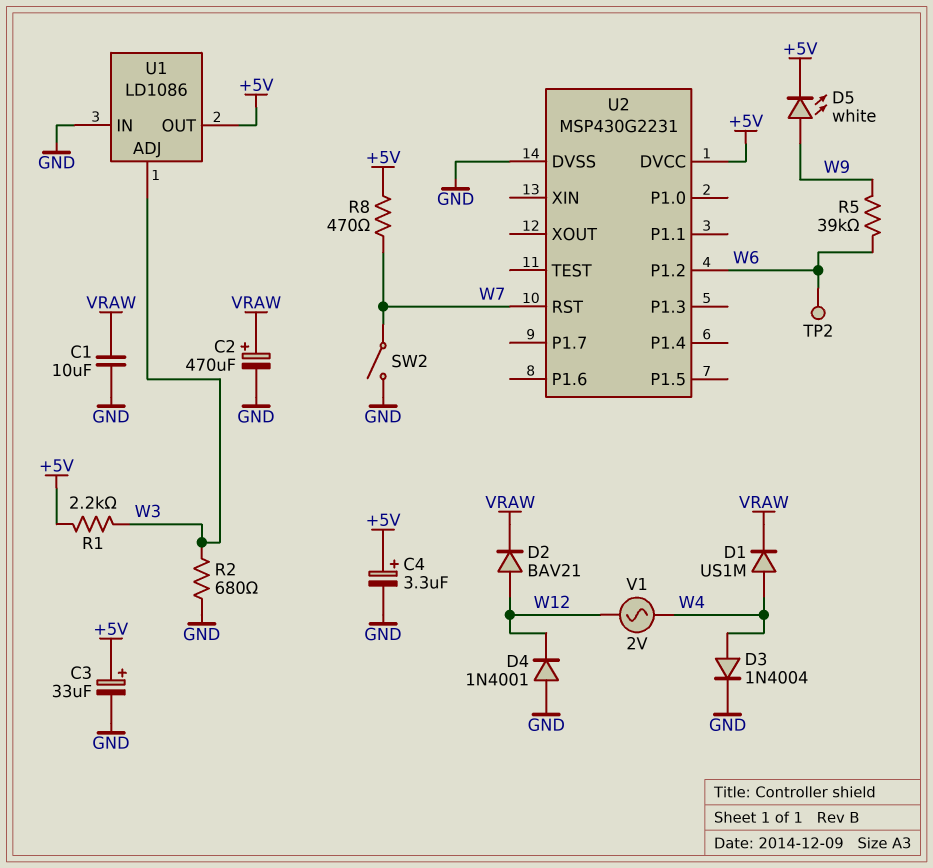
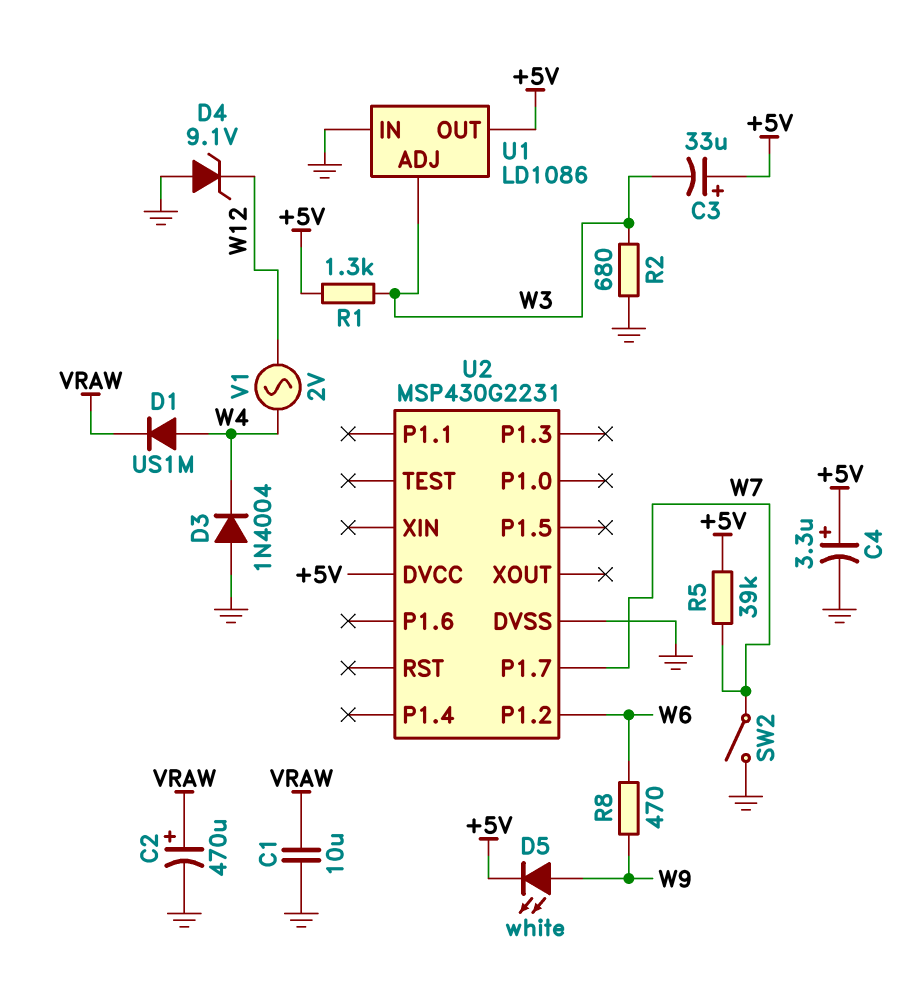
C3: 33uF (plus +5V, minus GND) -> 33uF (plus +5V, minus W3)
D2: diode BAV21 (A W12, K VRAW) -> none
D3: diode 1N4004 (A W4, K GND) -> diode 1N4004 (A GND, K W4)
D4: diode 1N4001 (A GND, K W12) -> zener 9.1V (A GND, K W12)
R1: 2.2k (+5V, W3) -> 1.3k (+5V, W3)
R5: 39k (W6, W9) -> 39k (+5V, W7)
R8: 470 (+5V, W7) -> 470 (W6, W9)
TP2: test point (W6) -> none
U2 pin P1.7: none -> W7
U2 pin RST: W7 -> none

